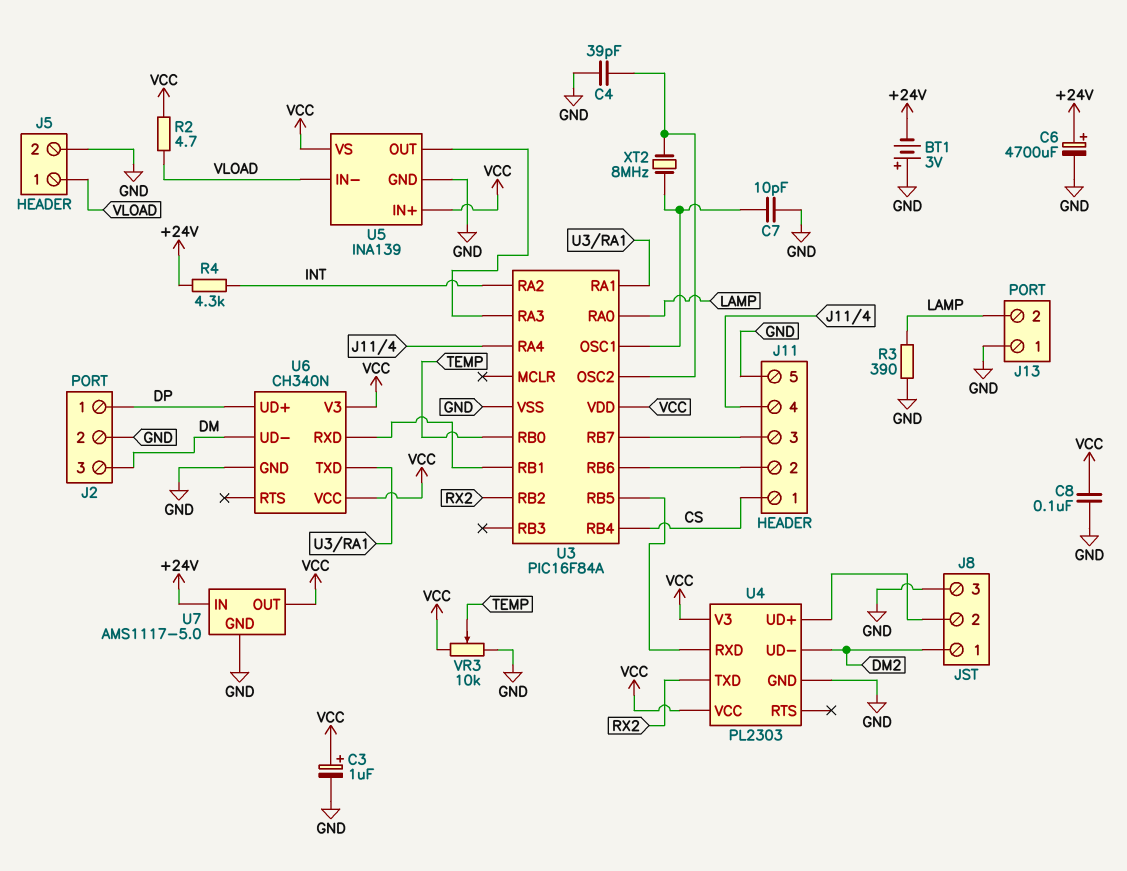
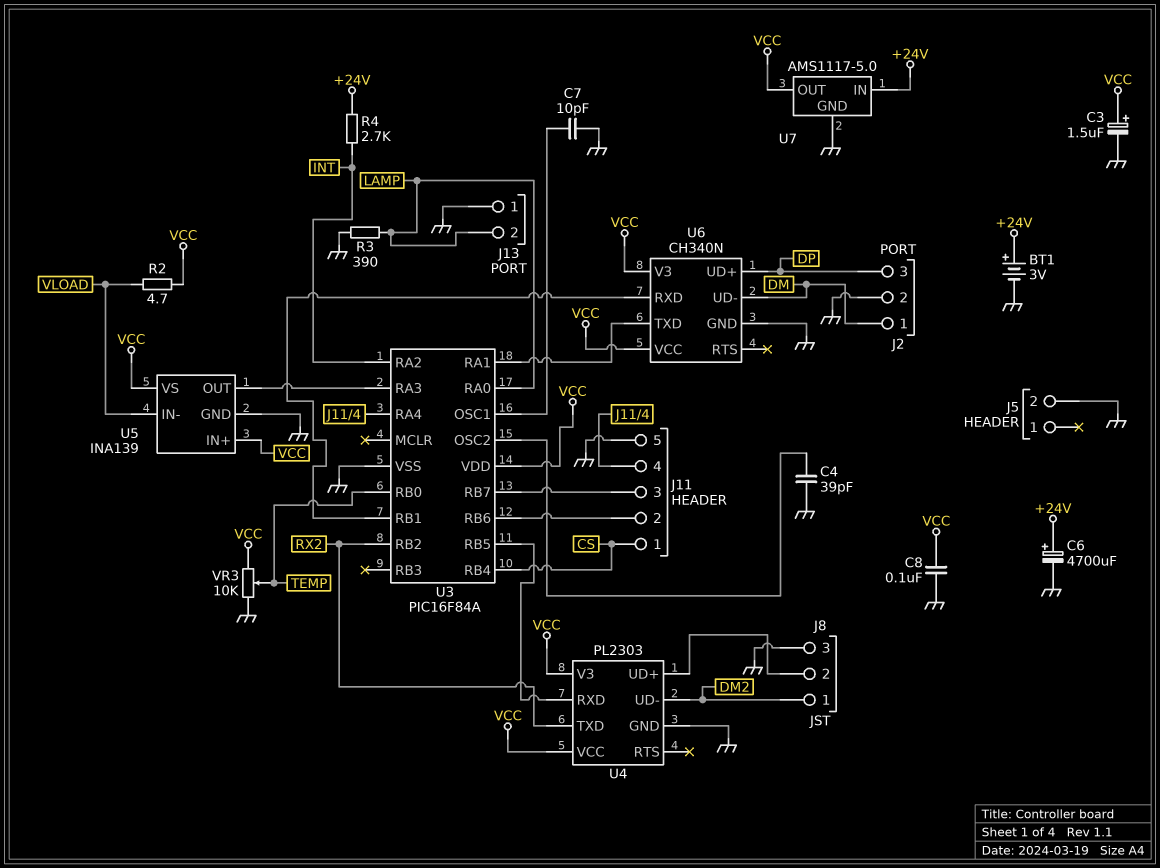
BT1: 3V (plus GND, minus +24V) -> 3V (plus +24V, minus GND)
C3: 1uF (plus VCC, minus GND) -> 1.5uF (plus VCC, minus GND)
J2 pin 1: DP -> DM
J2 pin 3: DM -> DP
J5 pin 1: VLOAD -> none
R4: 4.3k (+24V, INT) -> 2.7k (+24V, INT)
XT2: 8MHz (U3/OSC1, U3/OSC2) -> none

